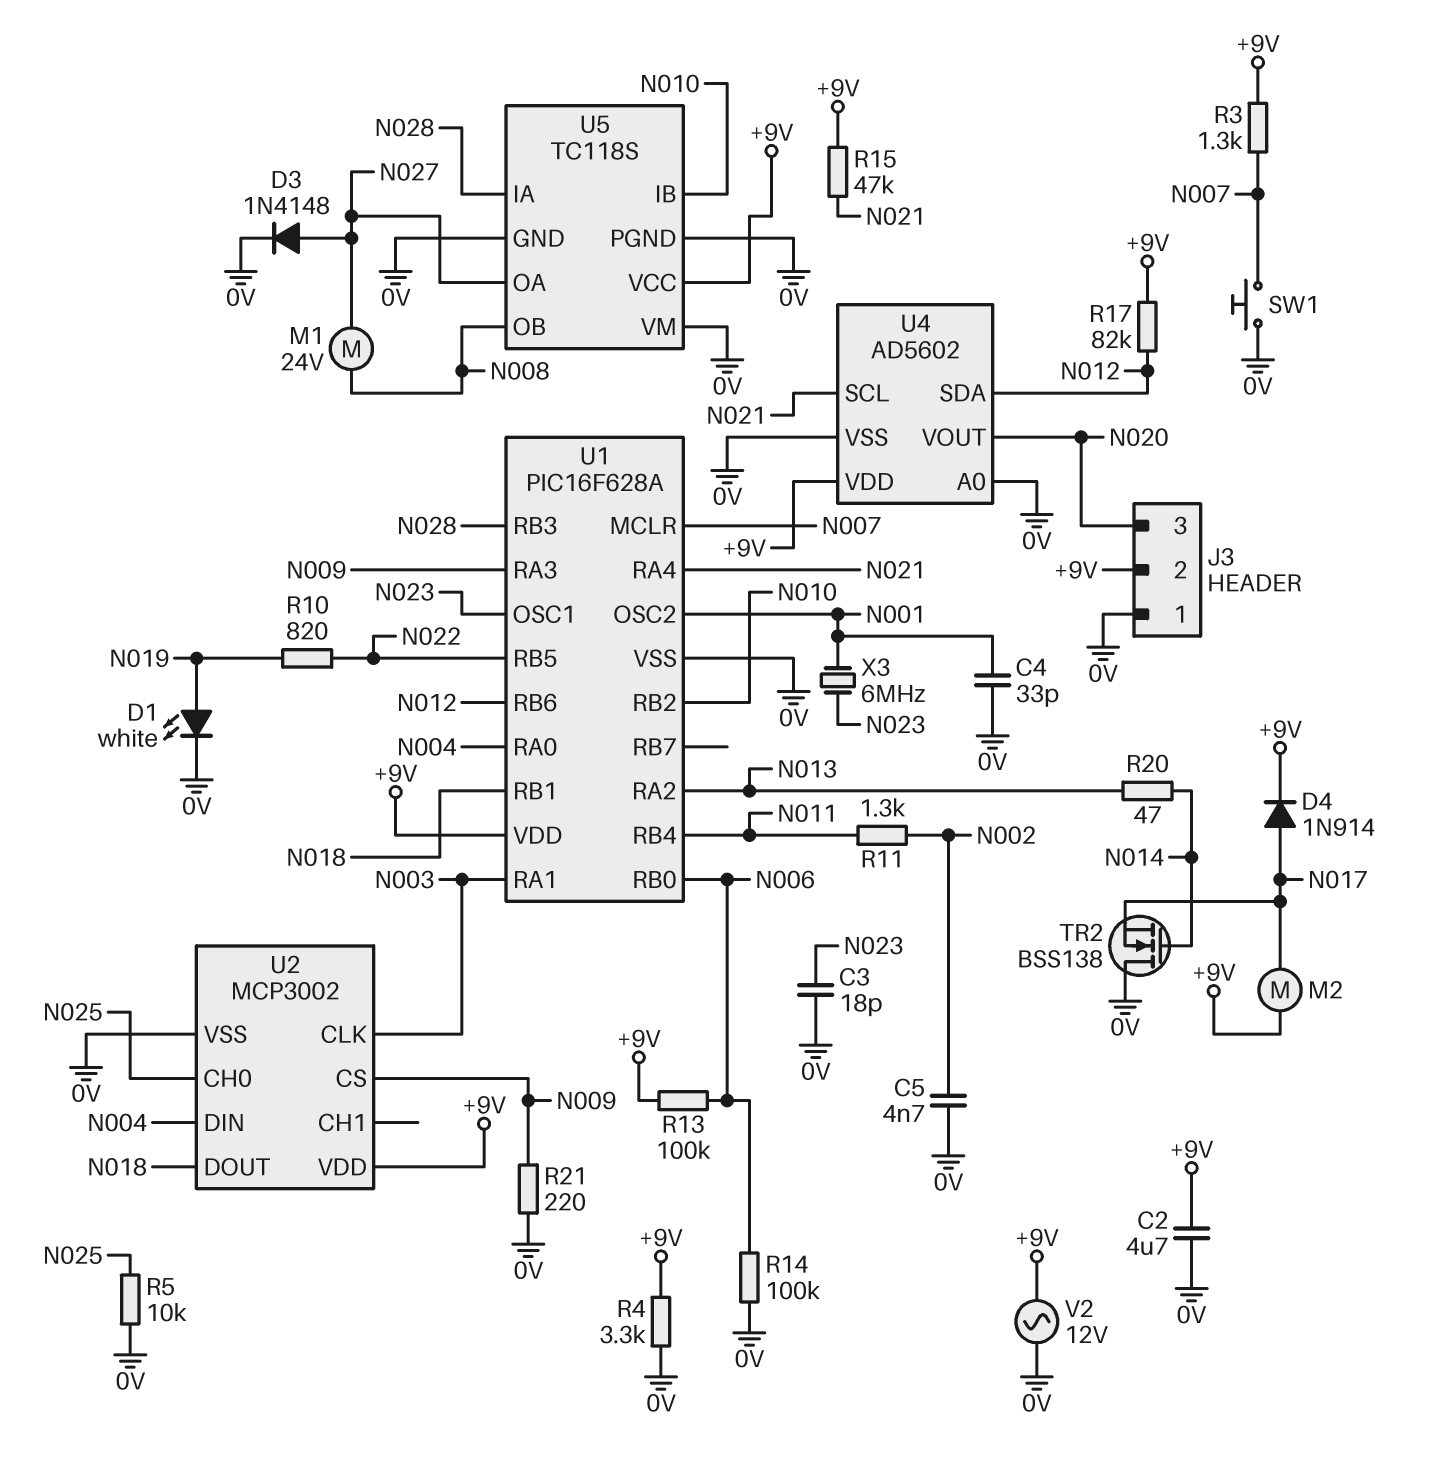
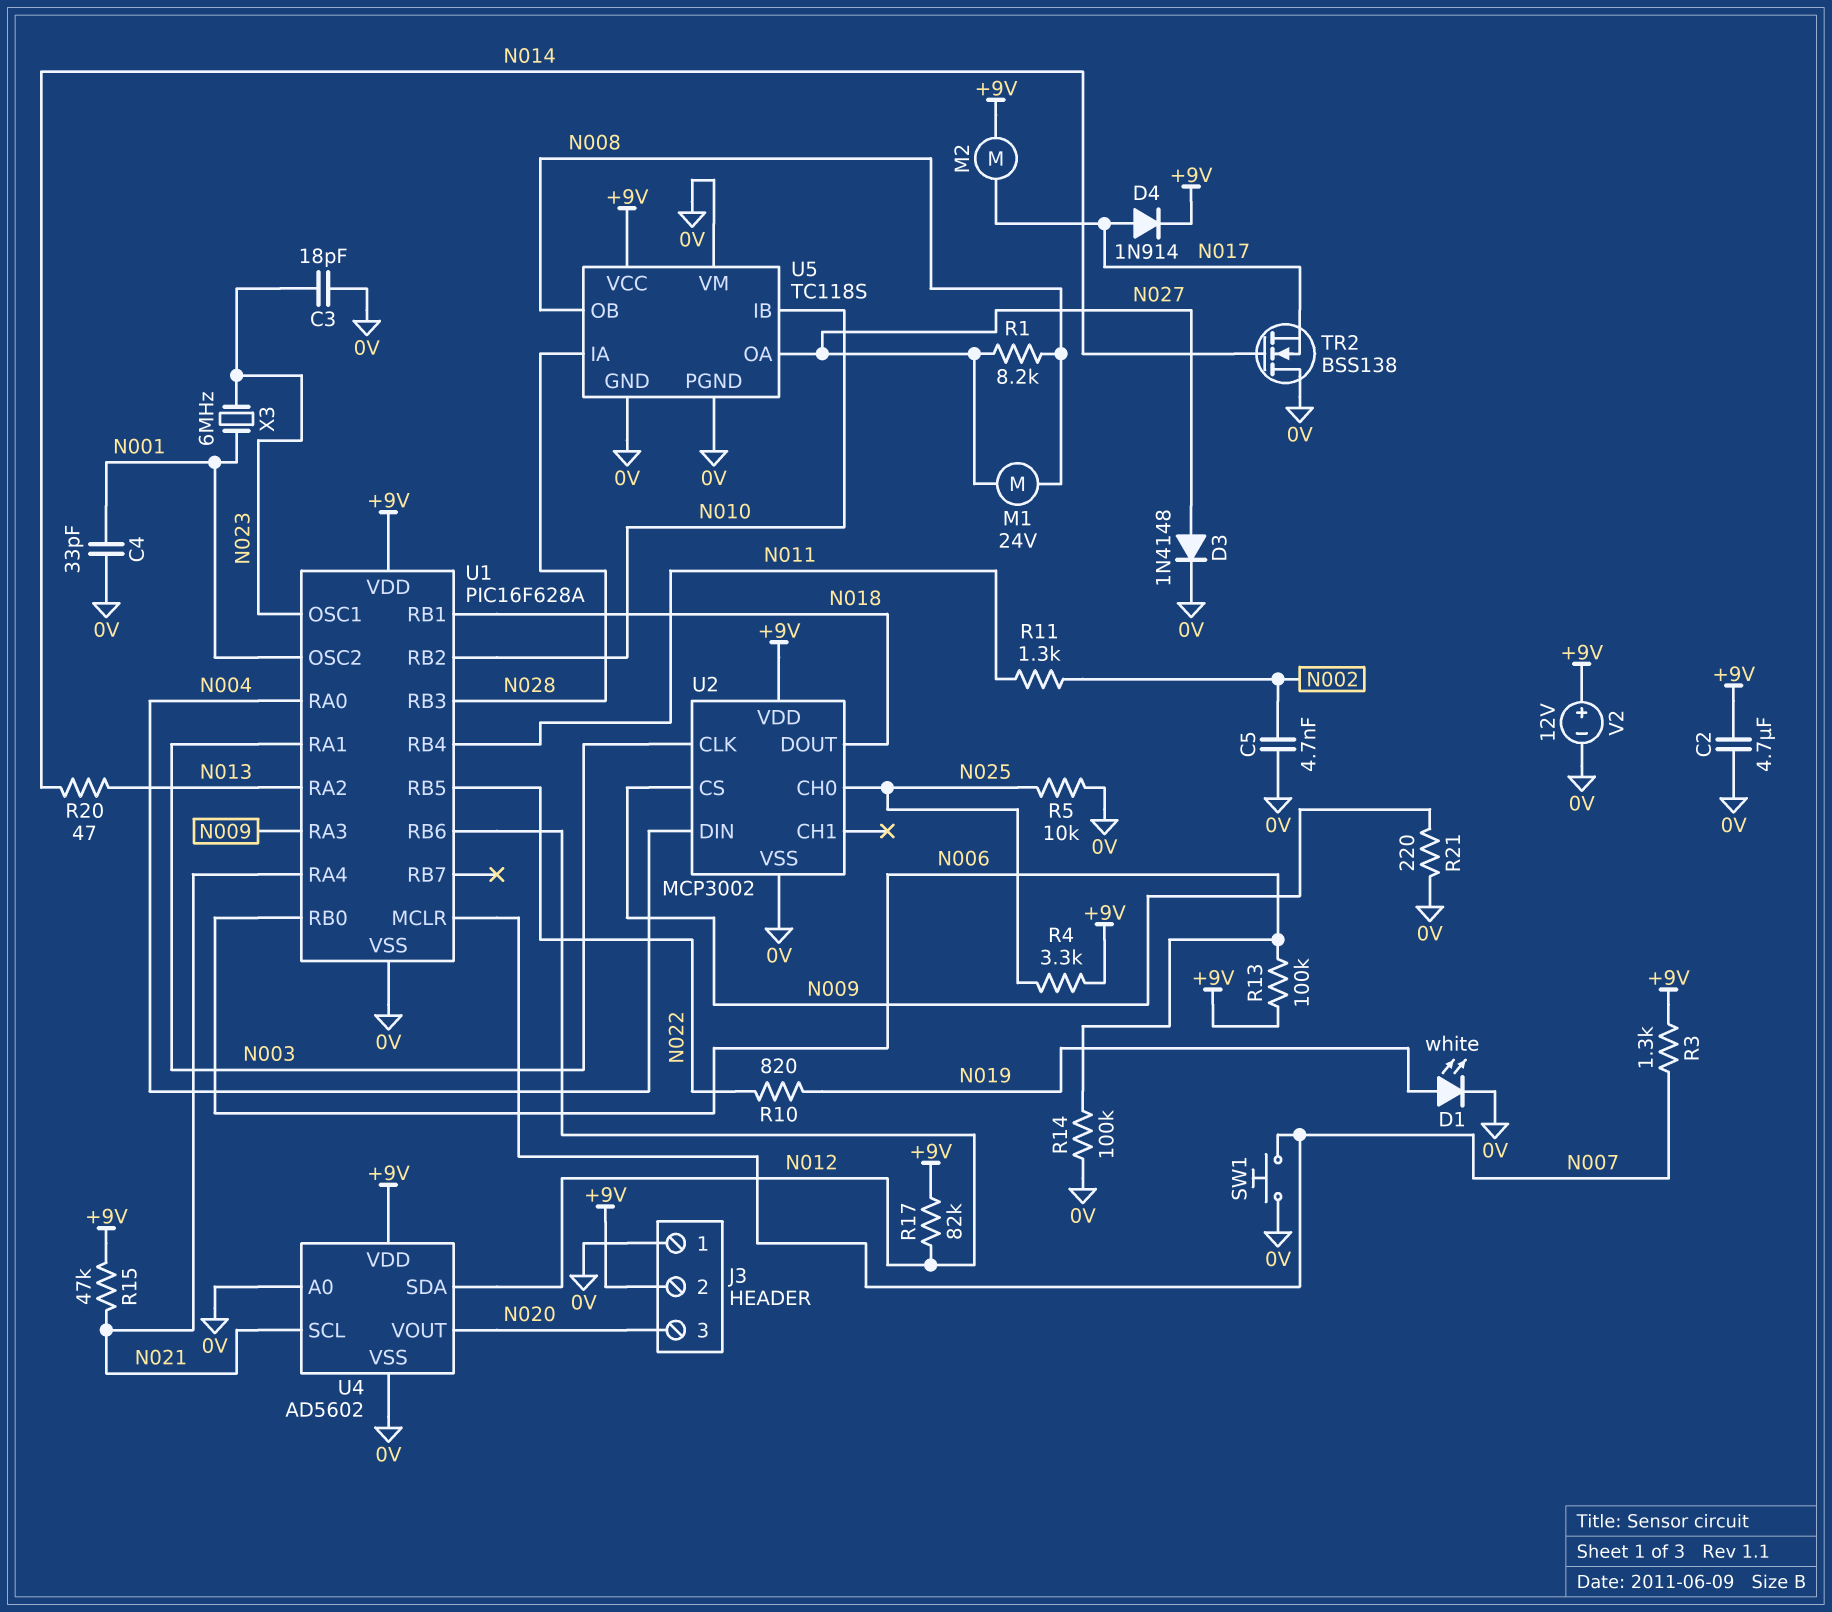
R1: none -> 8.2k (N008, N027)
R4: 3.3k (+9V, 0V) -> 3.3k (+9V, N025)
V2: AC 12V (+9V, 0V) -> 12V (plus +9V, minus 0V)

